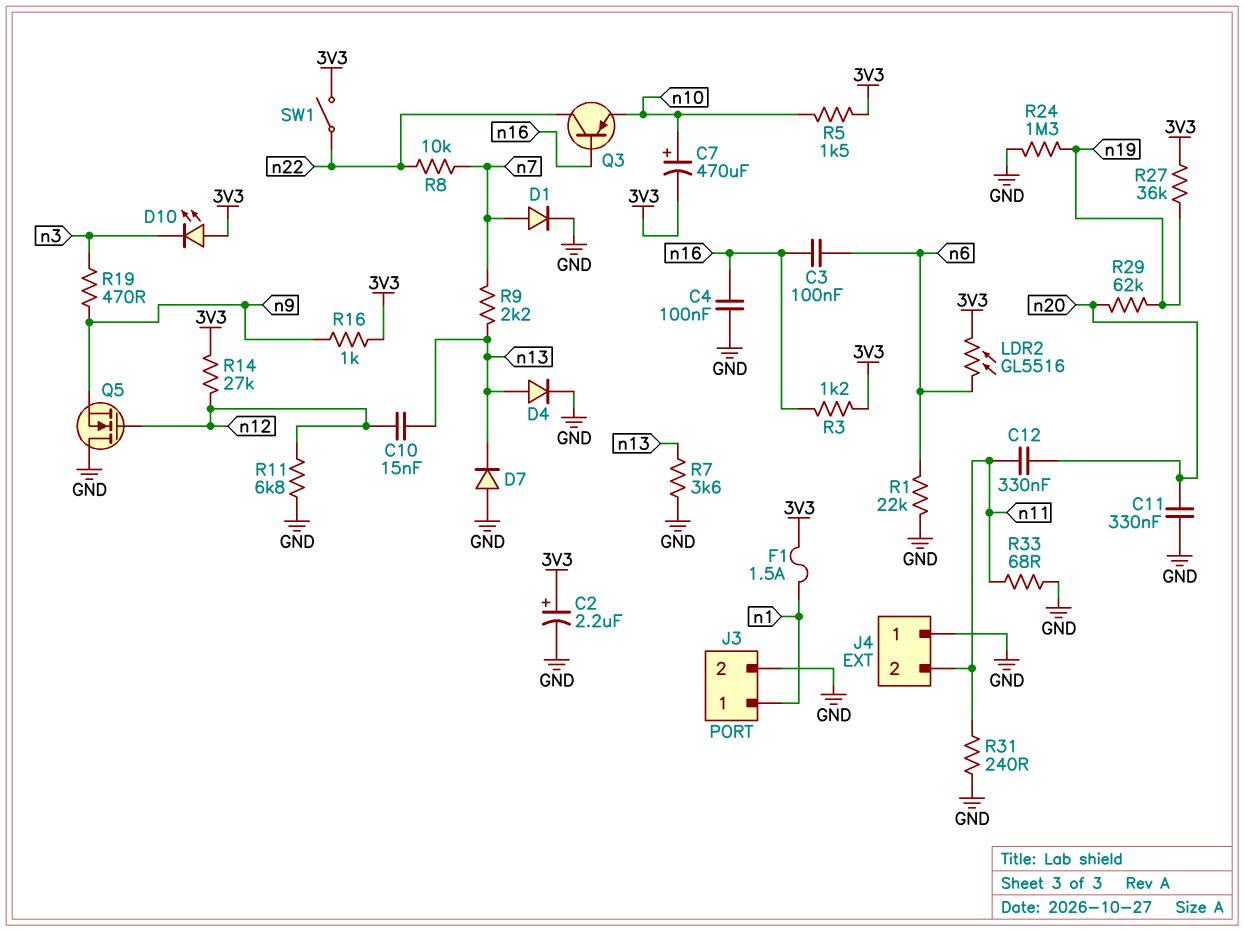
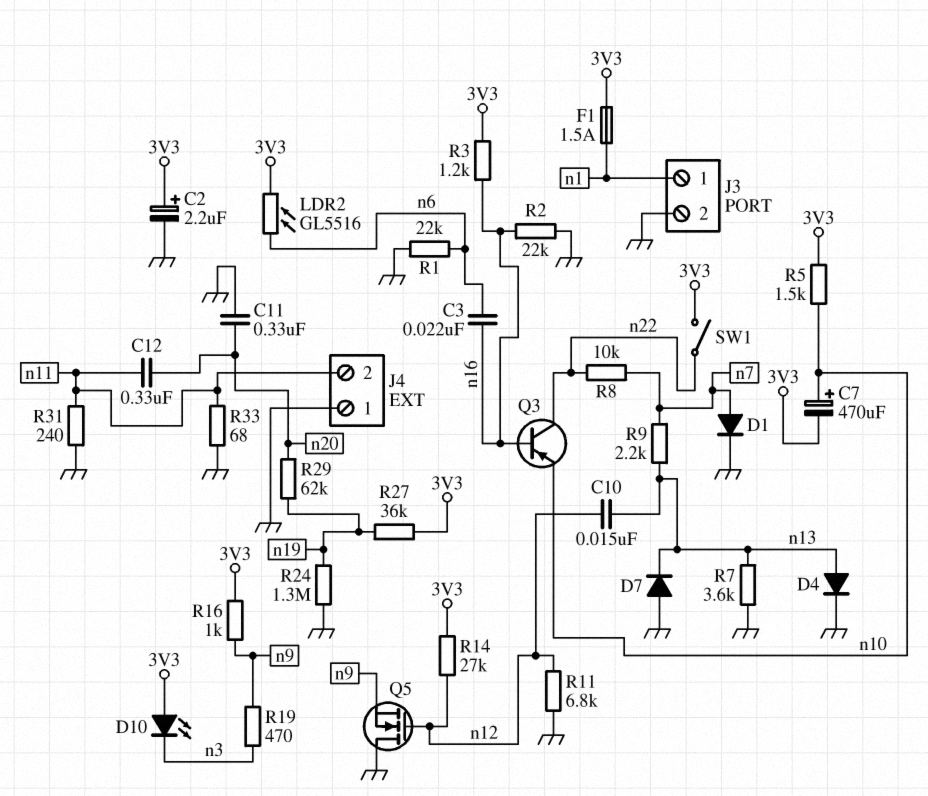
C3: 100nF (n6, n16) -> 22nF (n6, n16)
C4: 100nF (GND, n16) -> none
R2: none -> 22k (GND, n16)

